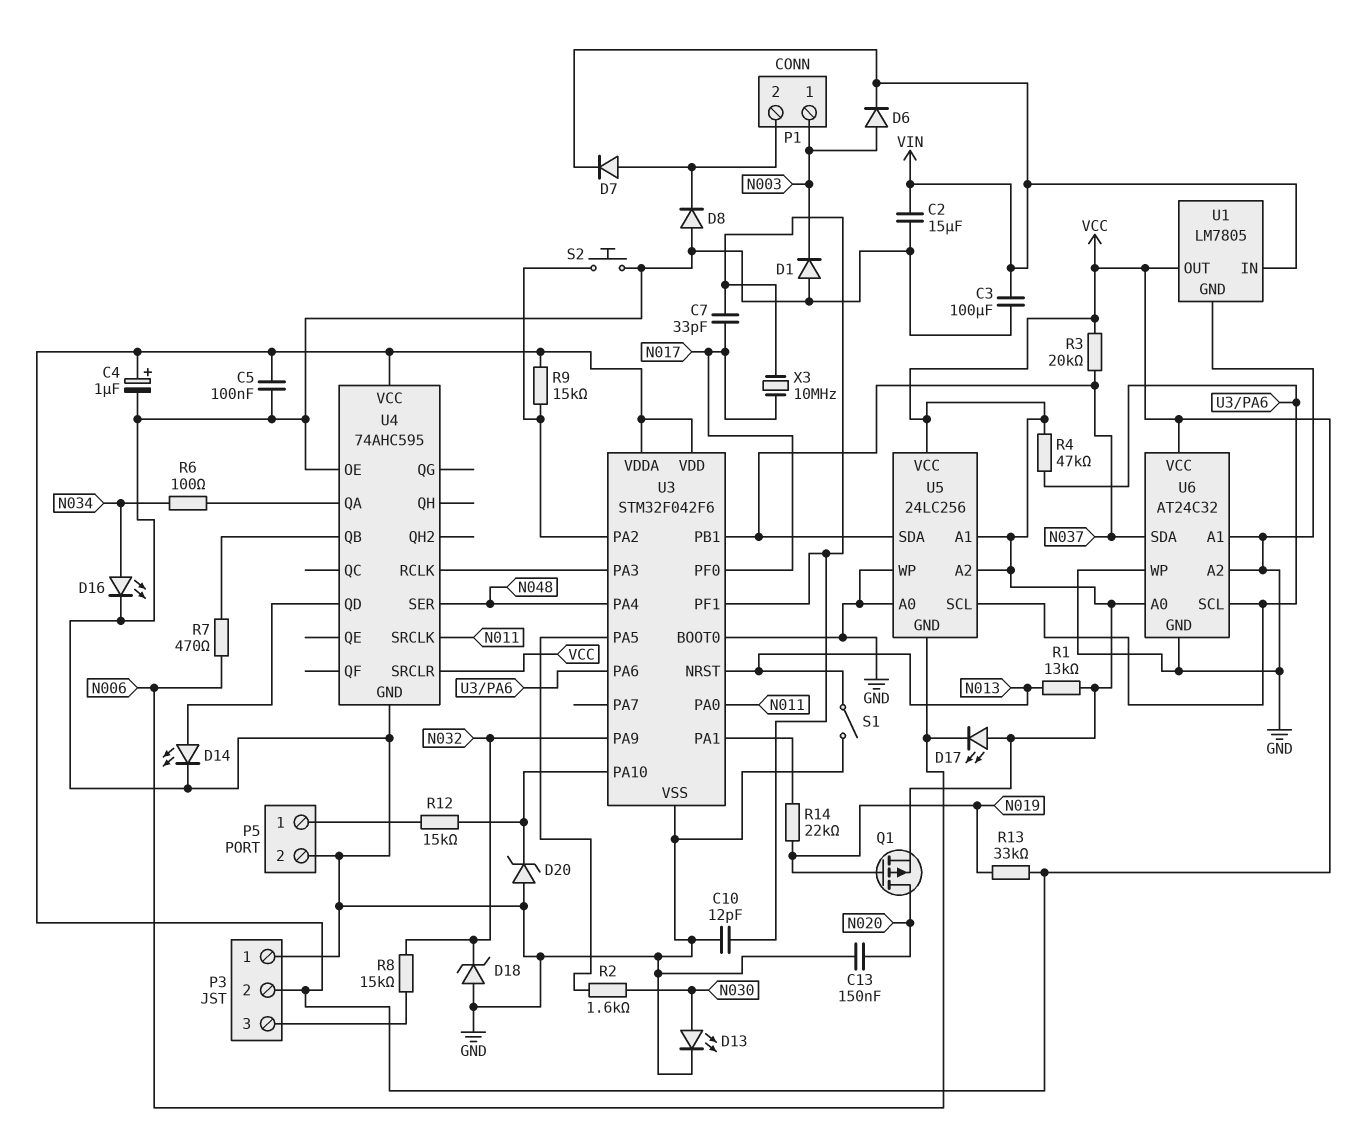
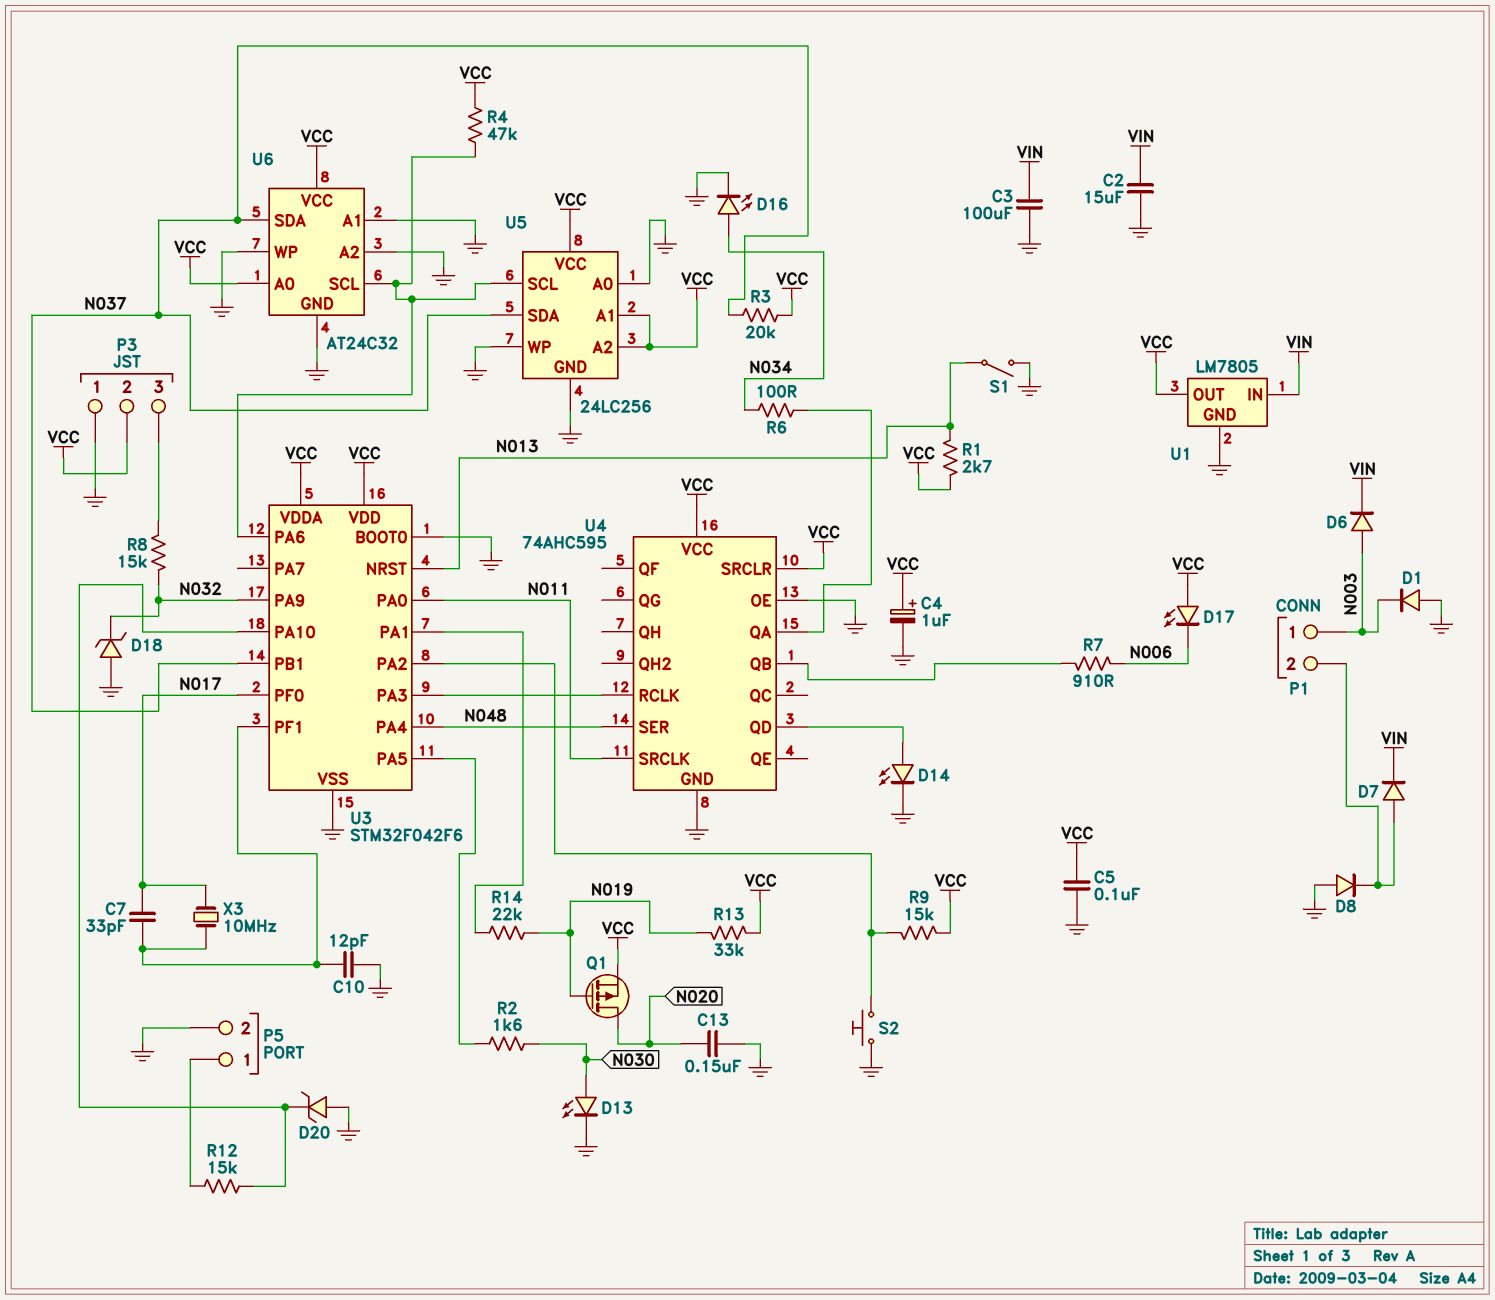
R1: 13k (N013, VCC) -> 2.7k (N013, VCC)
R7: 470 (N006, U4/QB) -> 910 (N006, U4/QB)
U5 pin GND: N006 -> GND

